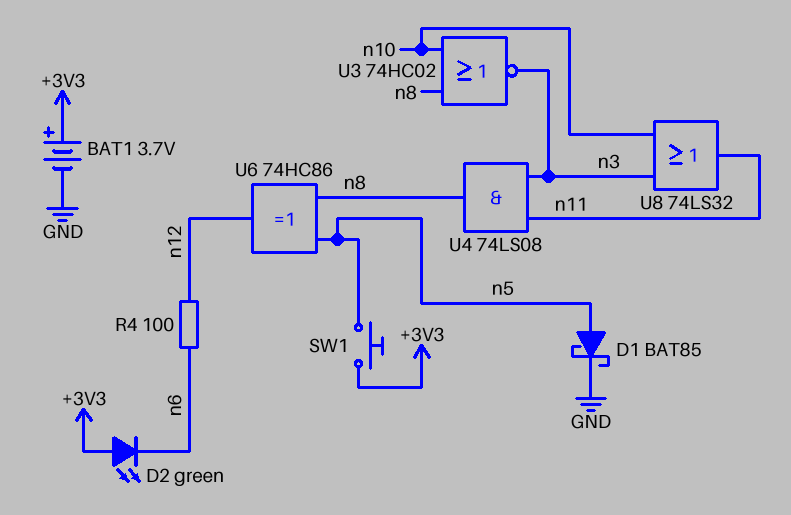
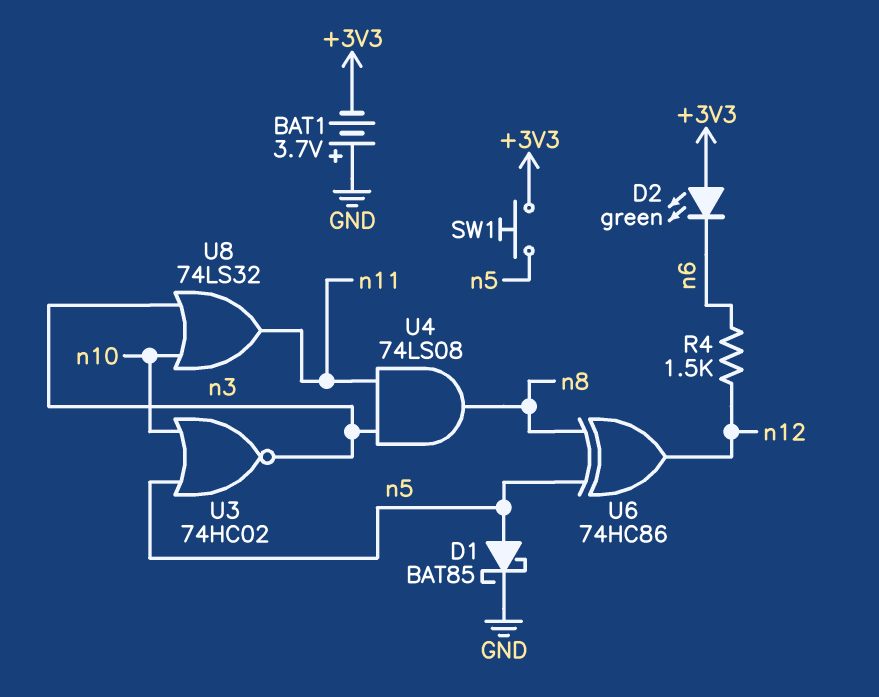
BAT1: 3.7V (plus +3V3, minus GND) -> 3.7V (plus GND, minus +3V3)
R4: 100 (n6, n12) -> 1.5k (n6, n12)
U3: NOR 74HC02 (in n8, in n10, out n3) -> NOR 74HC02 (in n5, in n10, out n3)

